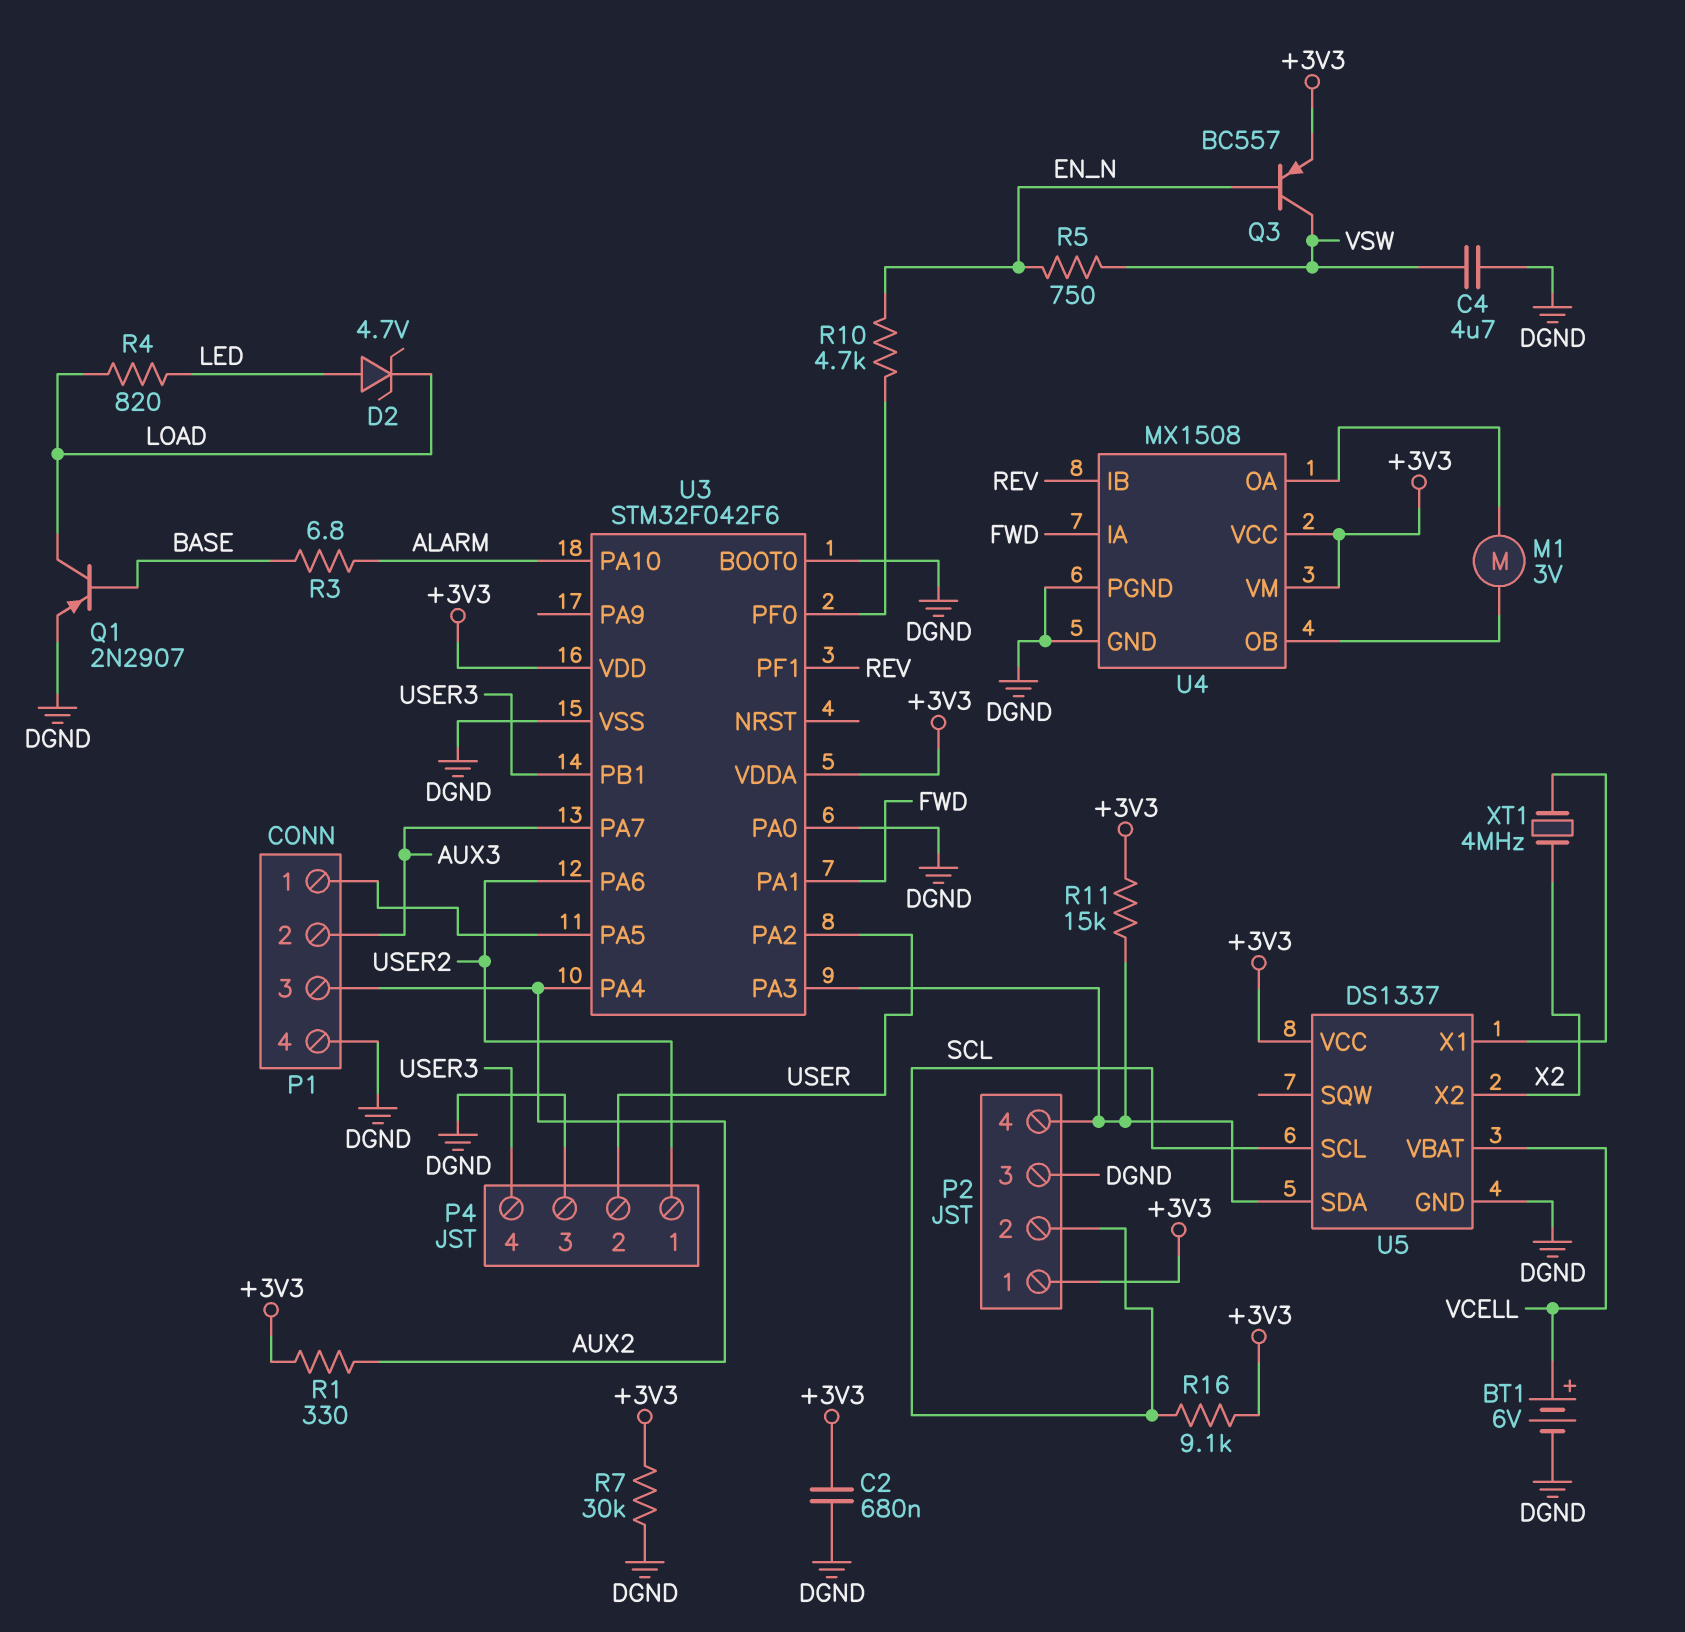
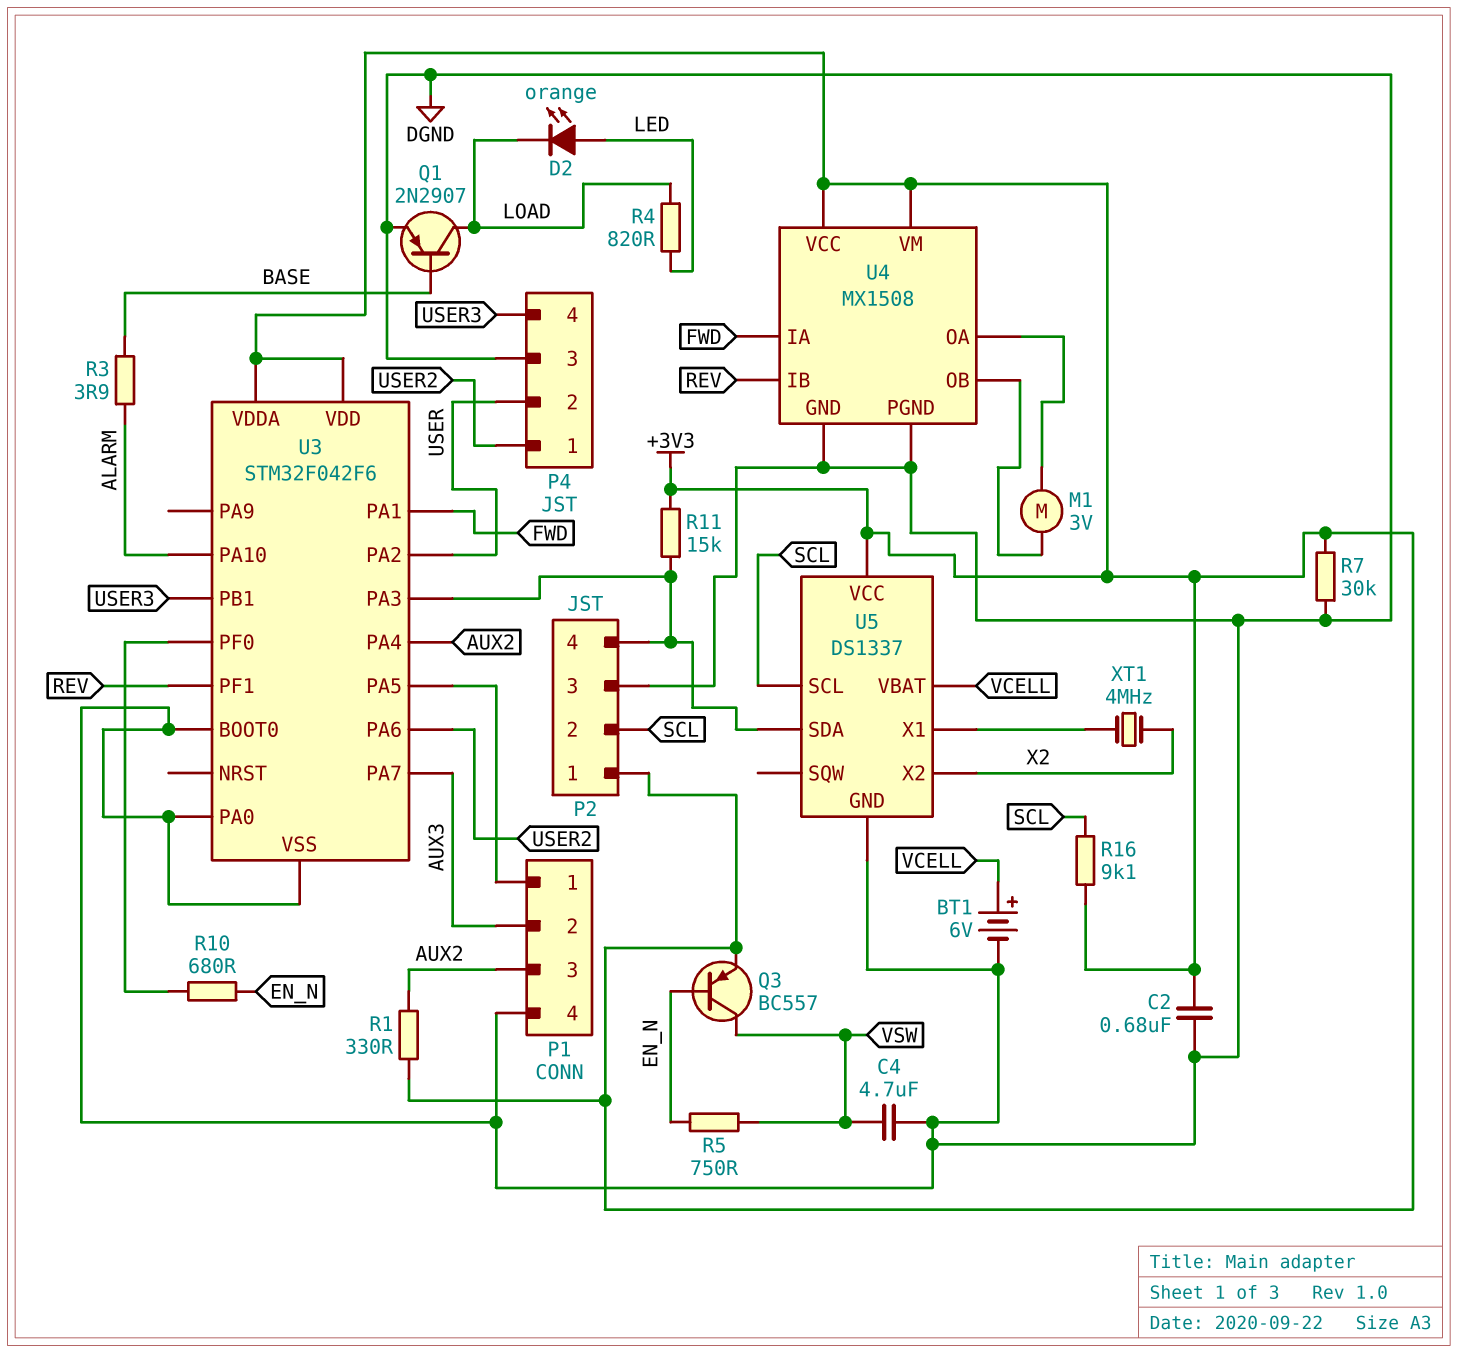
D2: zener 4.7V (A LED, K LOAD) -> LED orange (A LED, K LOAD)
R3: 6.8 (ALARM, BASE) -> 3.9 (ALARM, BASE)
R10: 4.7k (EN_N, U3/PF0) -> 680 (EN_N, U3/PF0)

